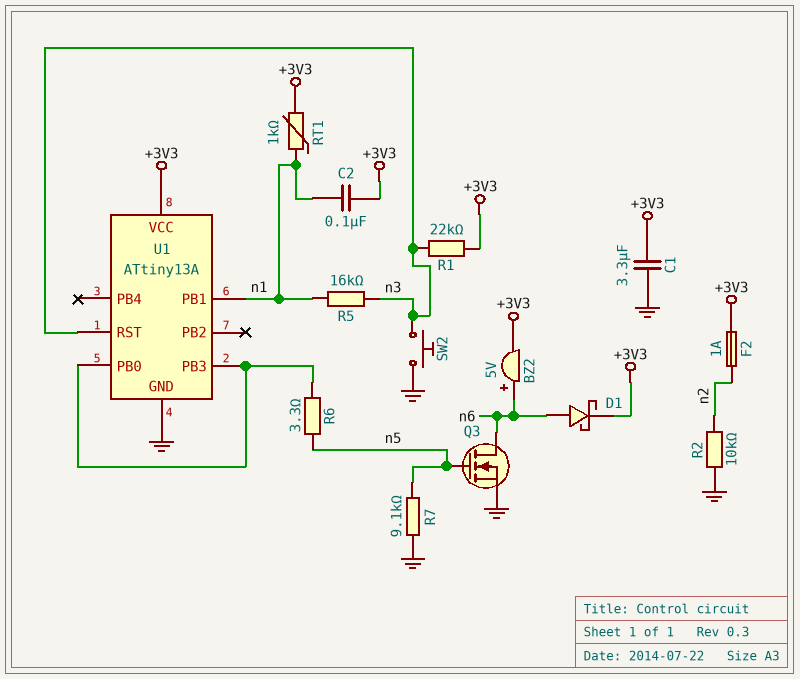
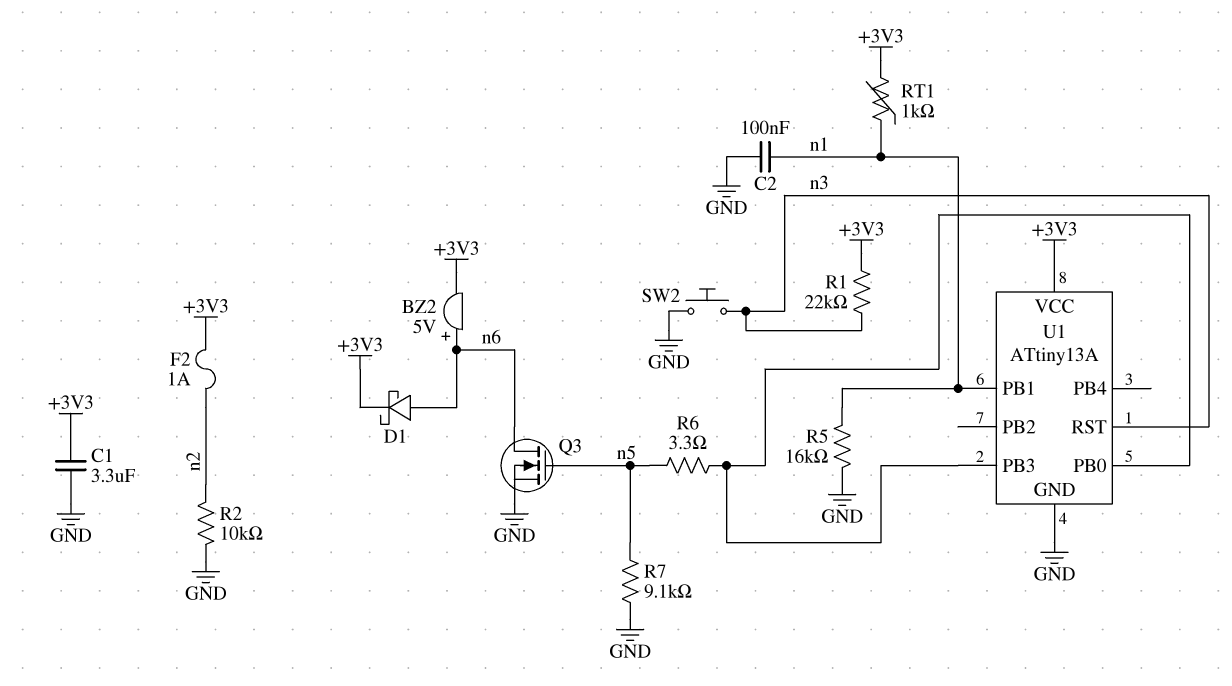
C2: 100nF (+3V3, n1) -> 100nF (GND, n1)
R5: 16k (n1, n3) -> 16k (GND, n1)

